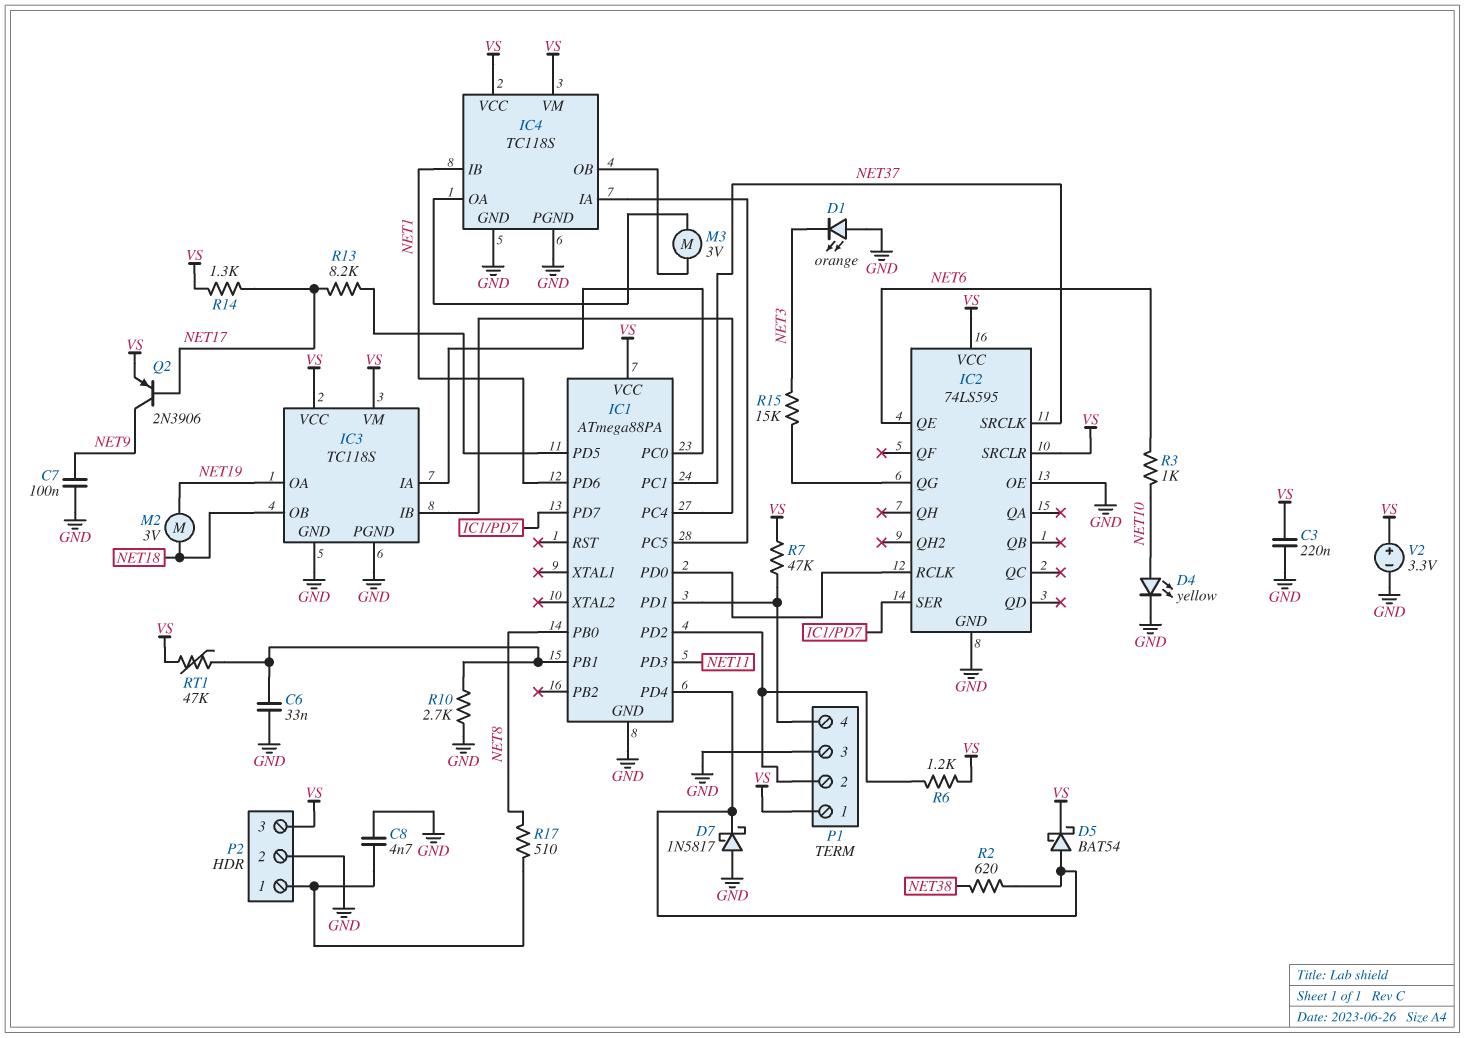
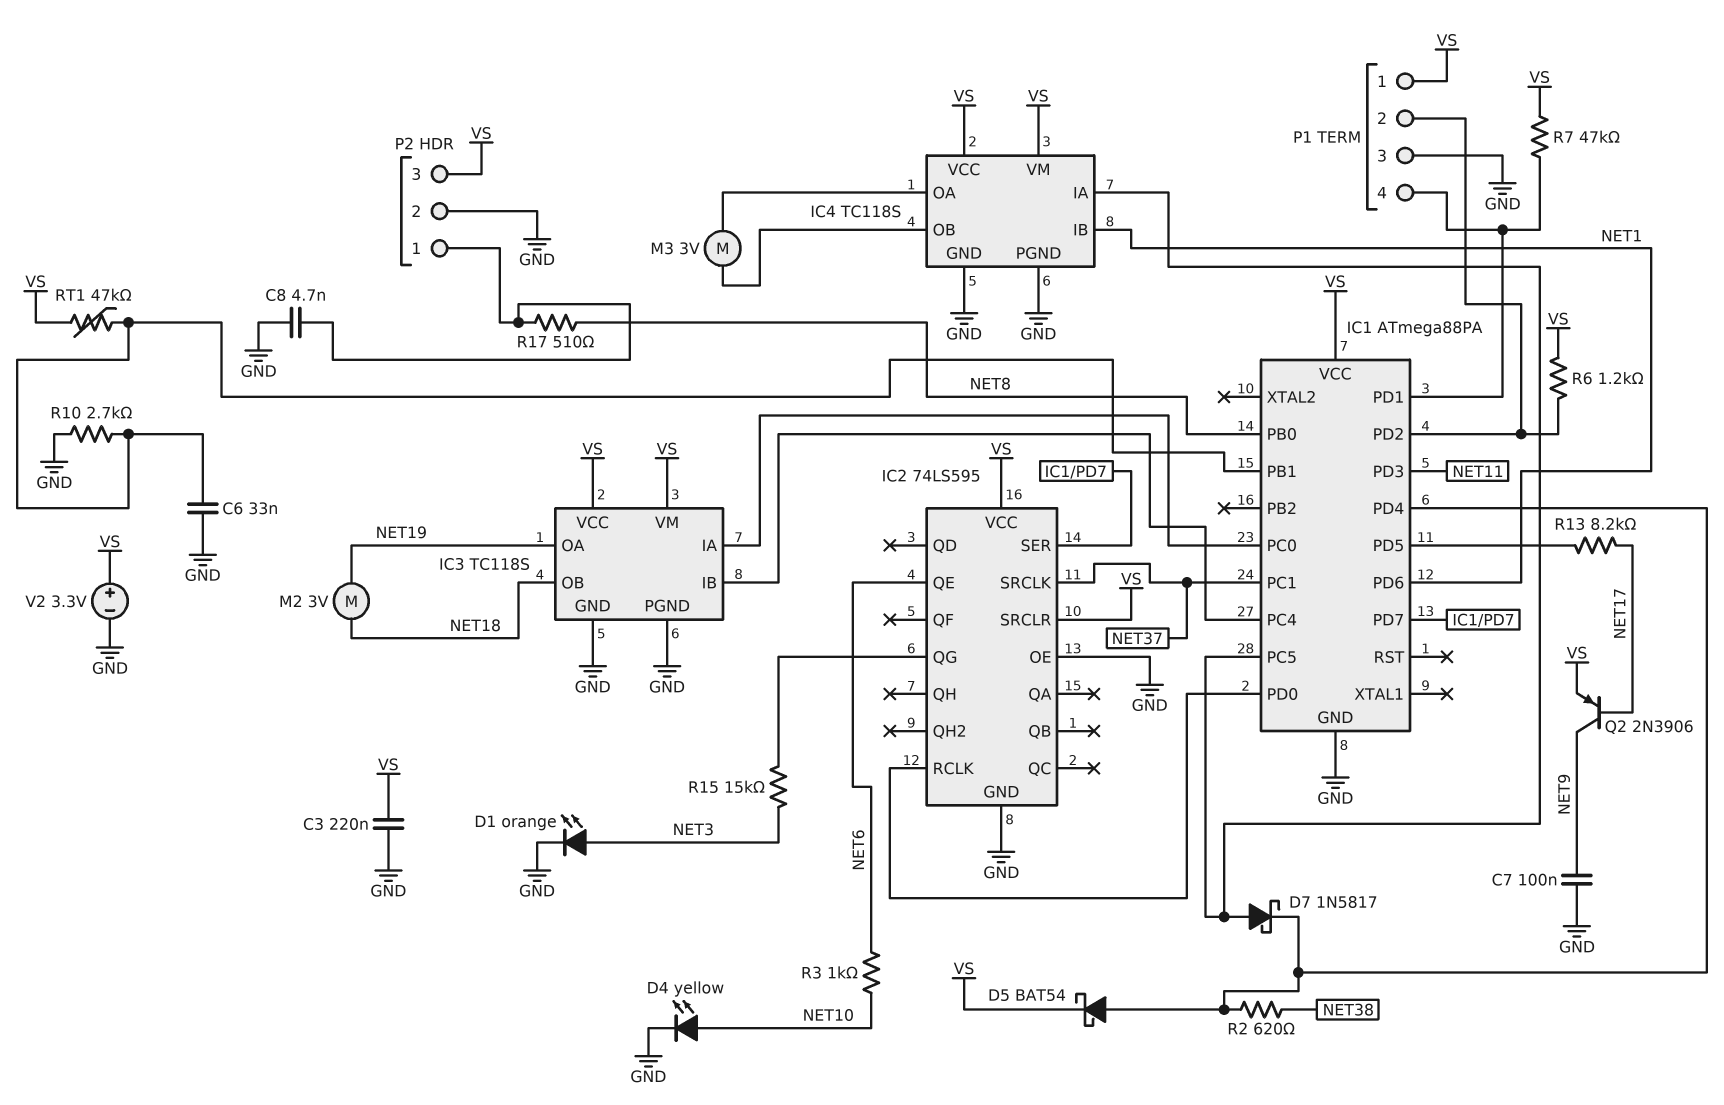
D1: LED orange (A GND, K NET3) -> LED orange (A NET3, K GND)
D7: schottky 1N5817 (A GND, K IC1/PD4) -> schottky 1N5817 (A IC1/PC5, K IC1/PD4)
R14: 1.3k (NET17, VS) -> none

